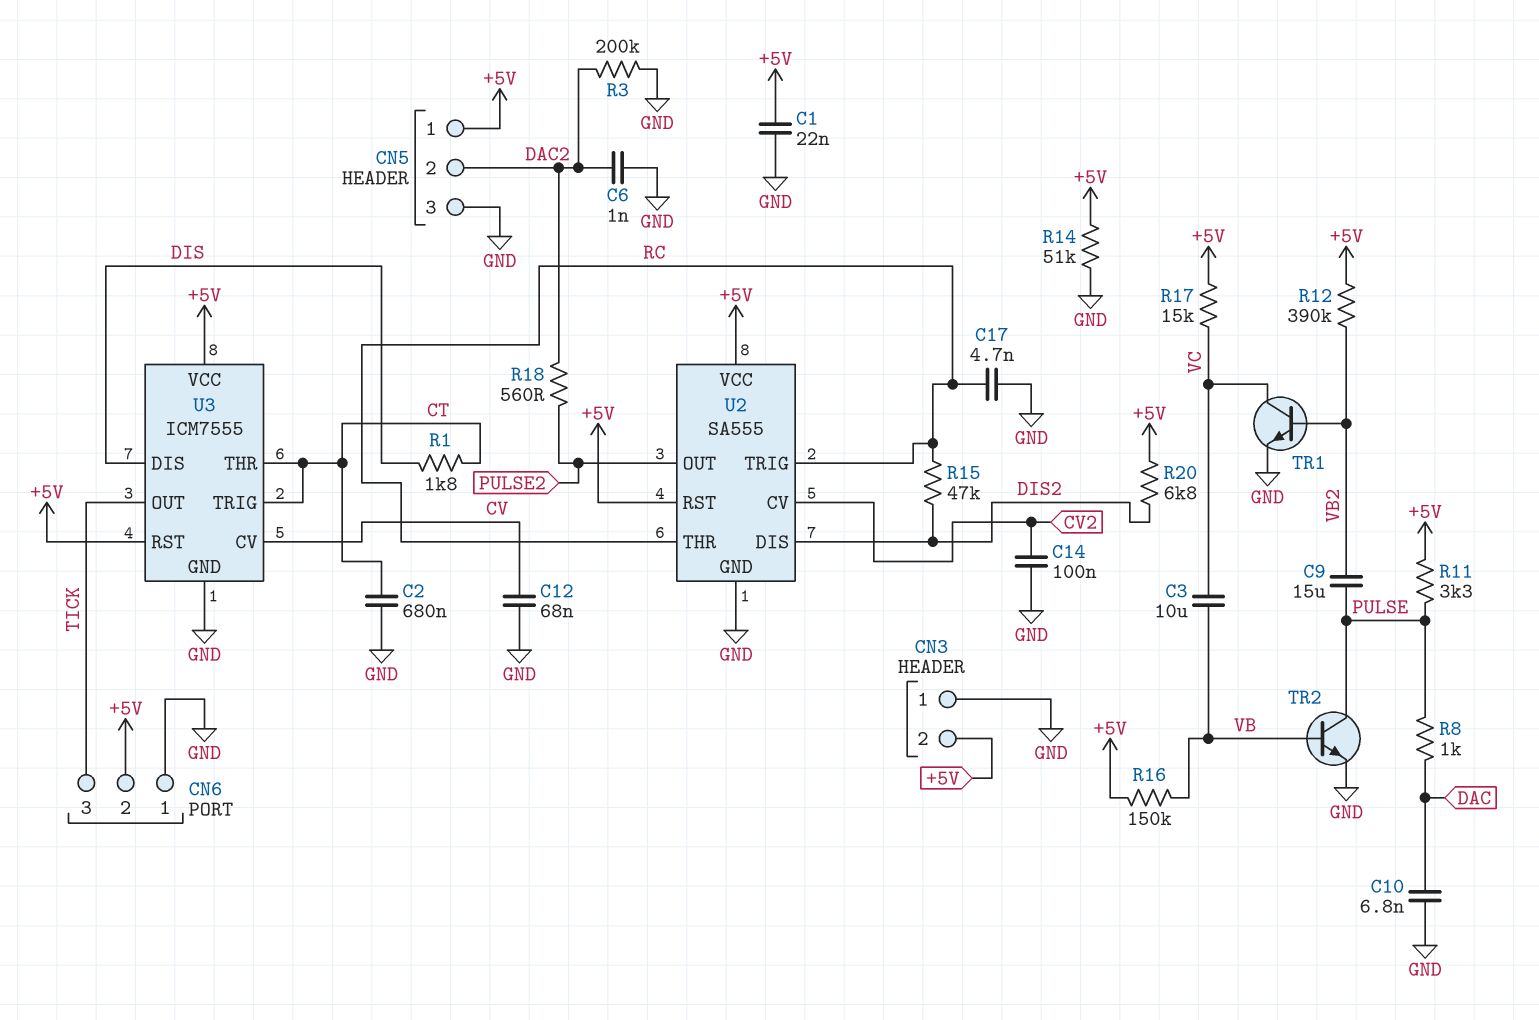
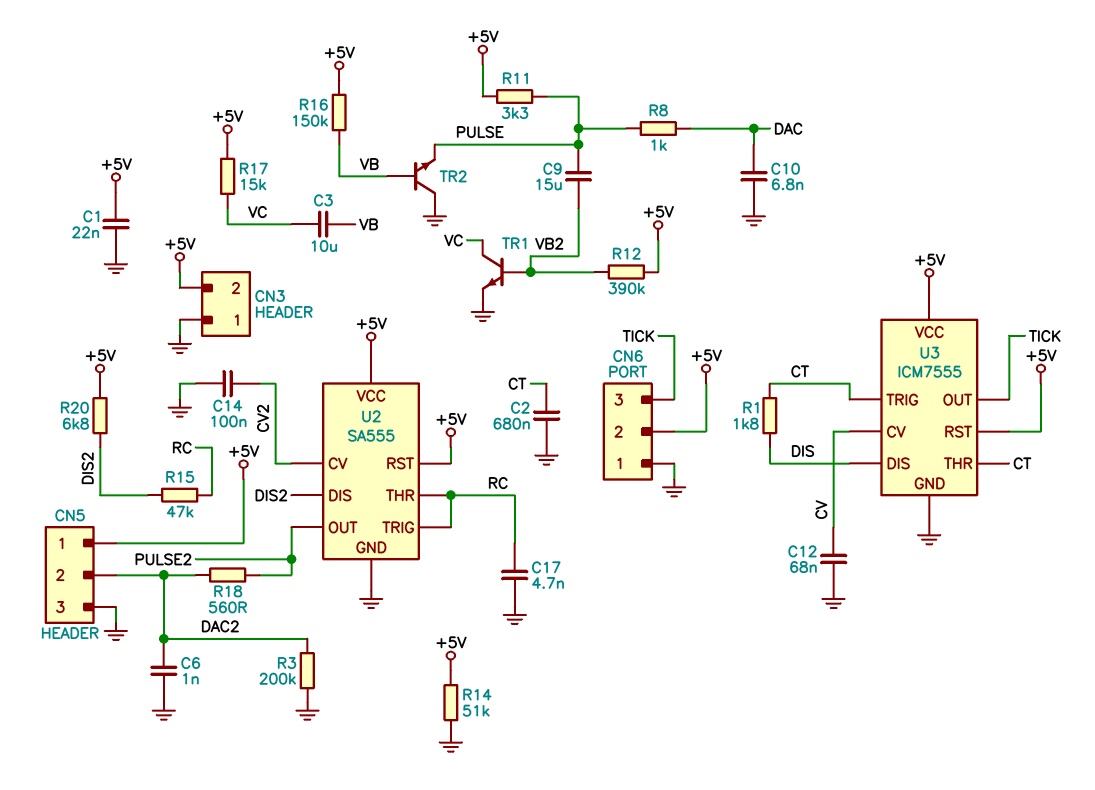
TR2: NPN (B VB, C PULSE, E GND) -> NPN (B VB, C GND, E PULSE)

